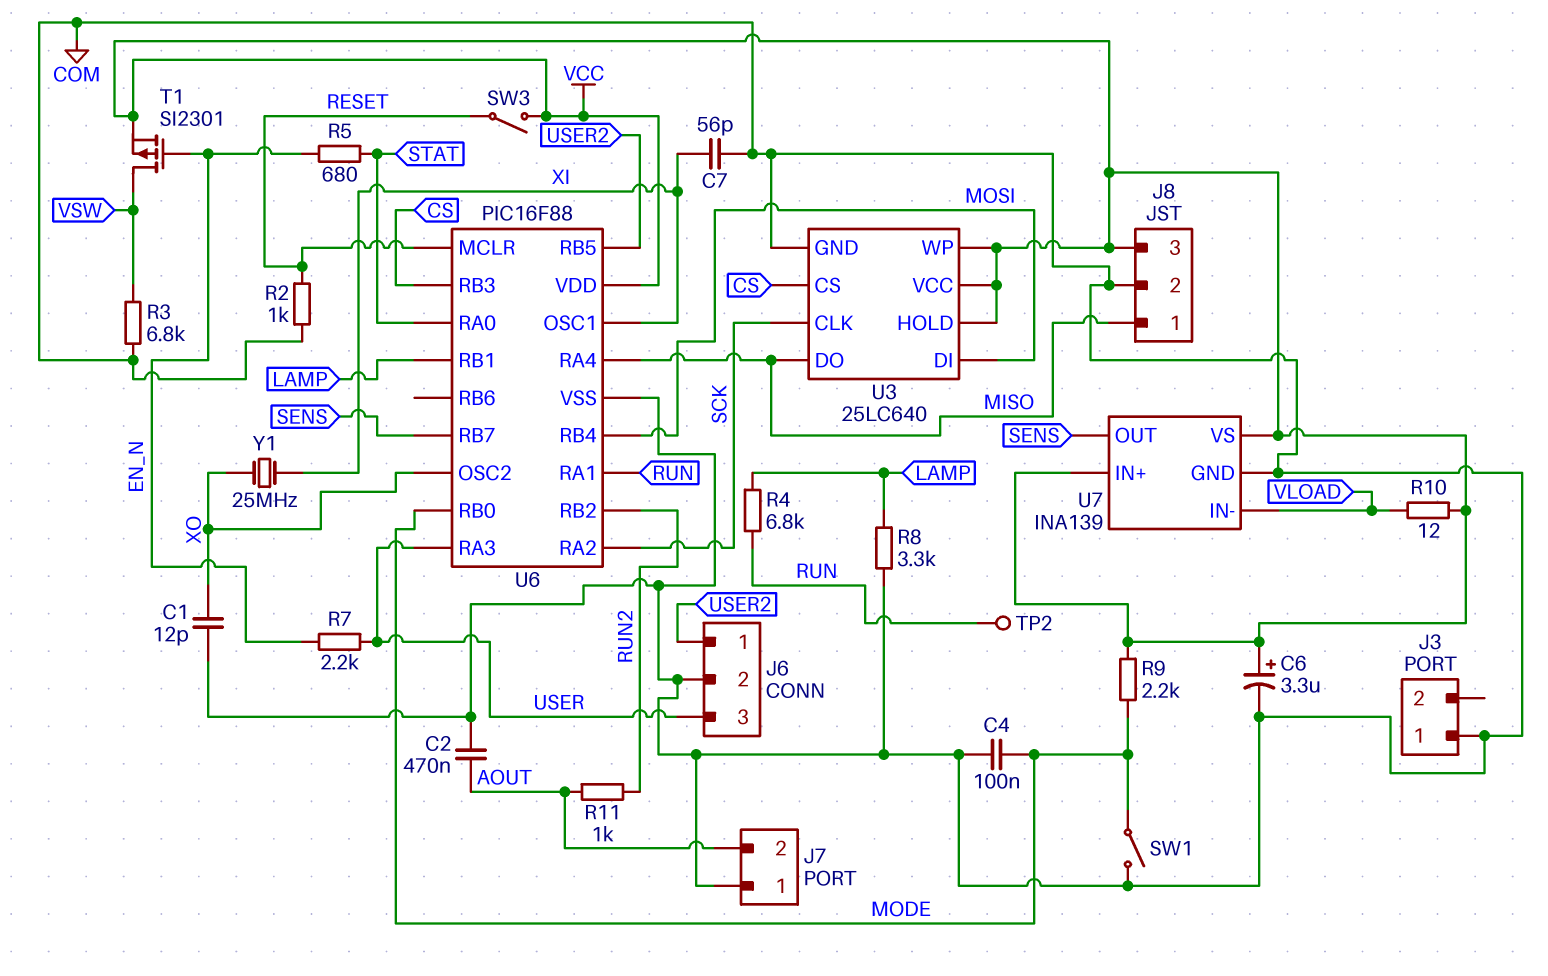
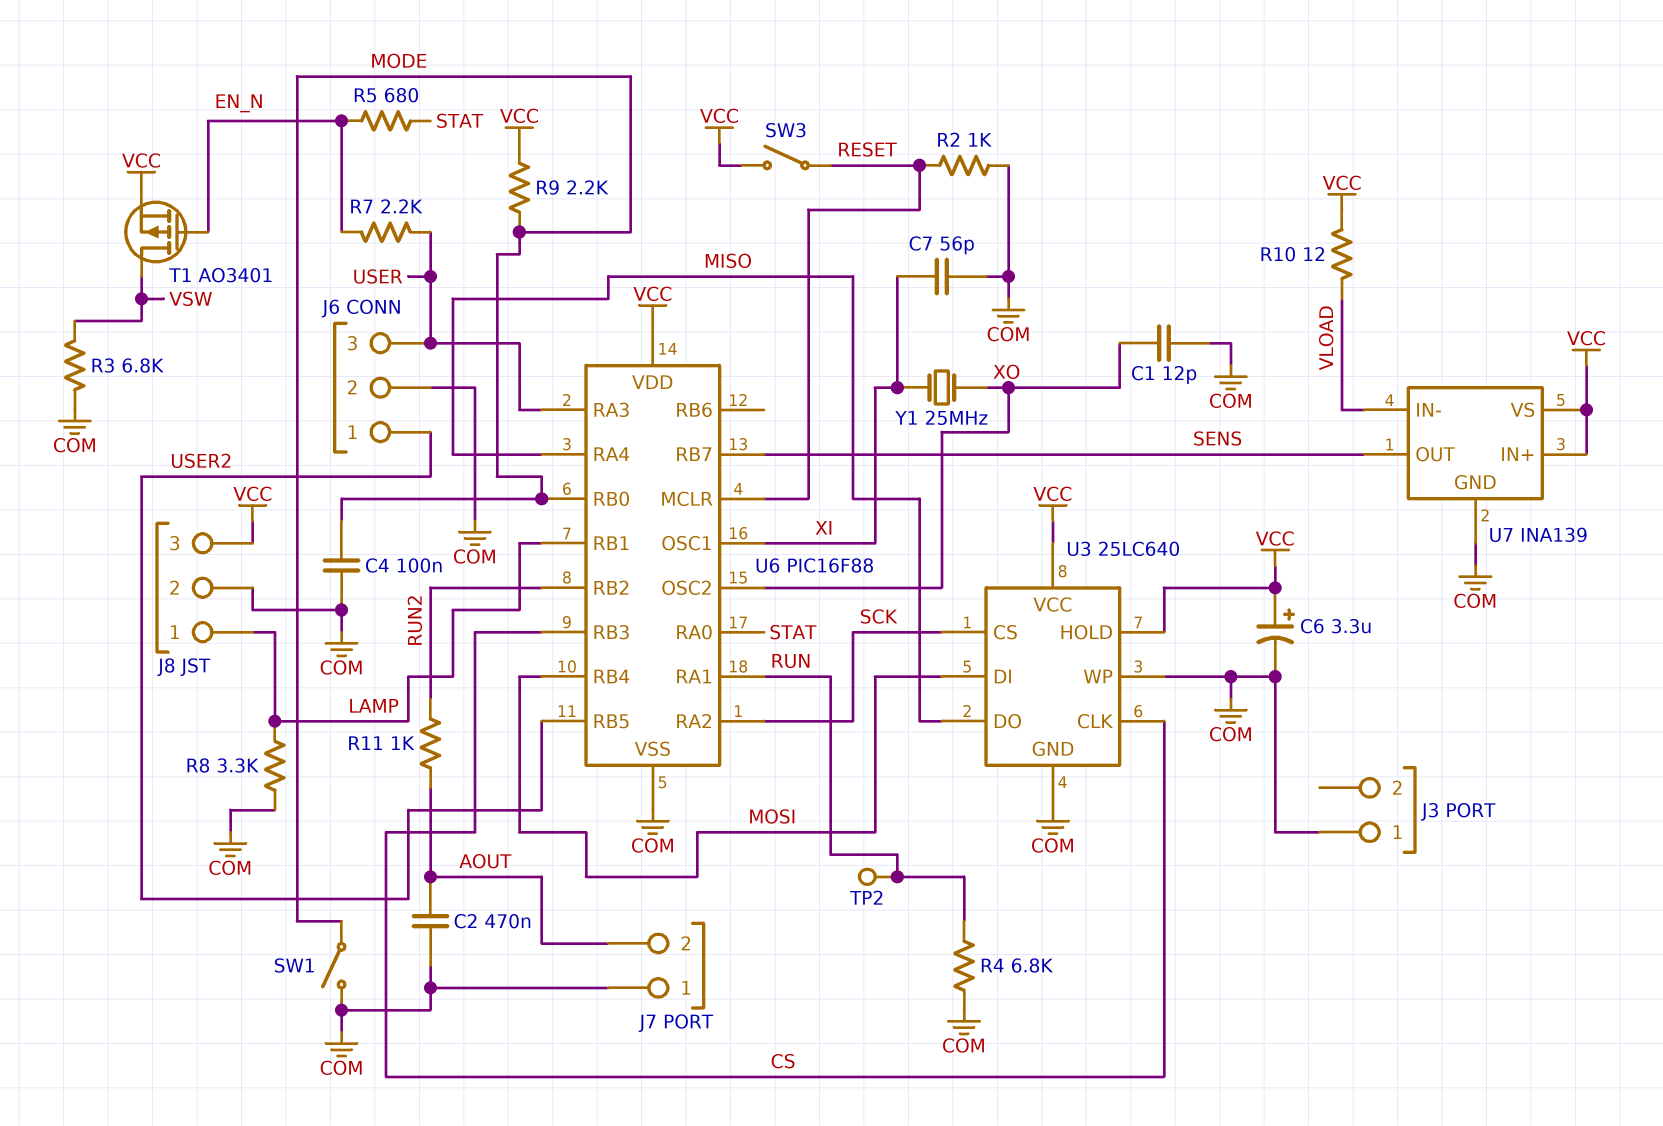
J8 pin 1: MISO -> LAMP
R4: 6.8k (LAMP, RUN) -> 6.8k (COM, RUN)
T1: PMOS SI2301 (G EN_N, D VSW, S VCC) -> PMOS AO3401 (G EN_N, D VSW, S VCC)
U3 pin CLK: SCK -> CS
U3 pin CS: CS -> SCK
U3 pin WP: VCC -> COM

